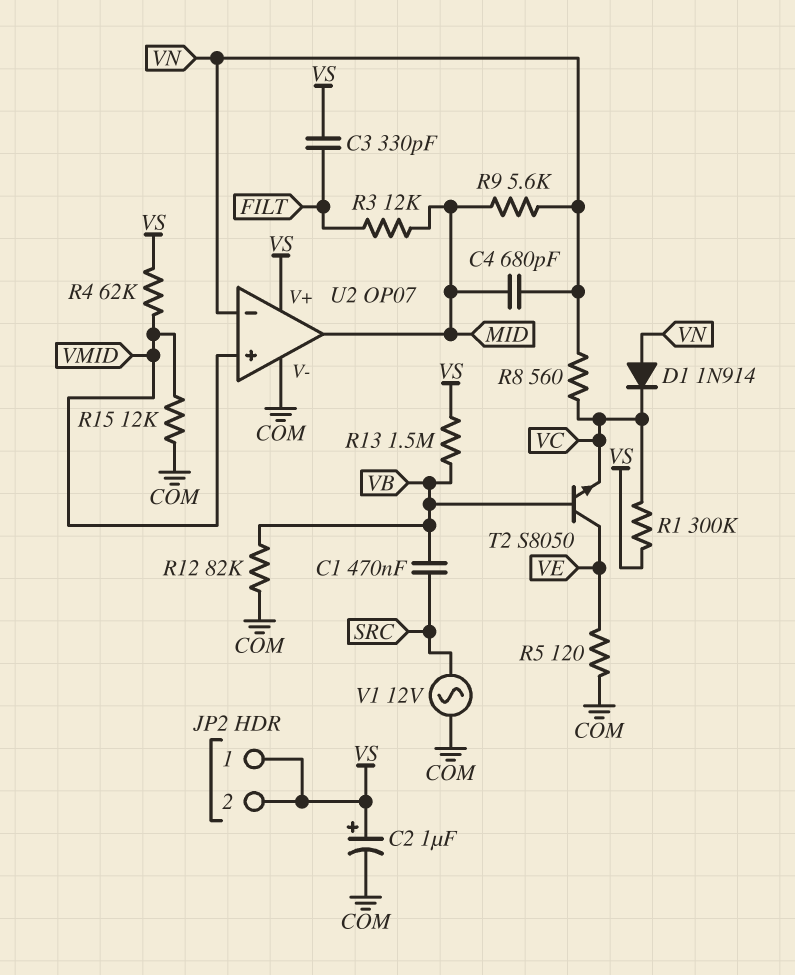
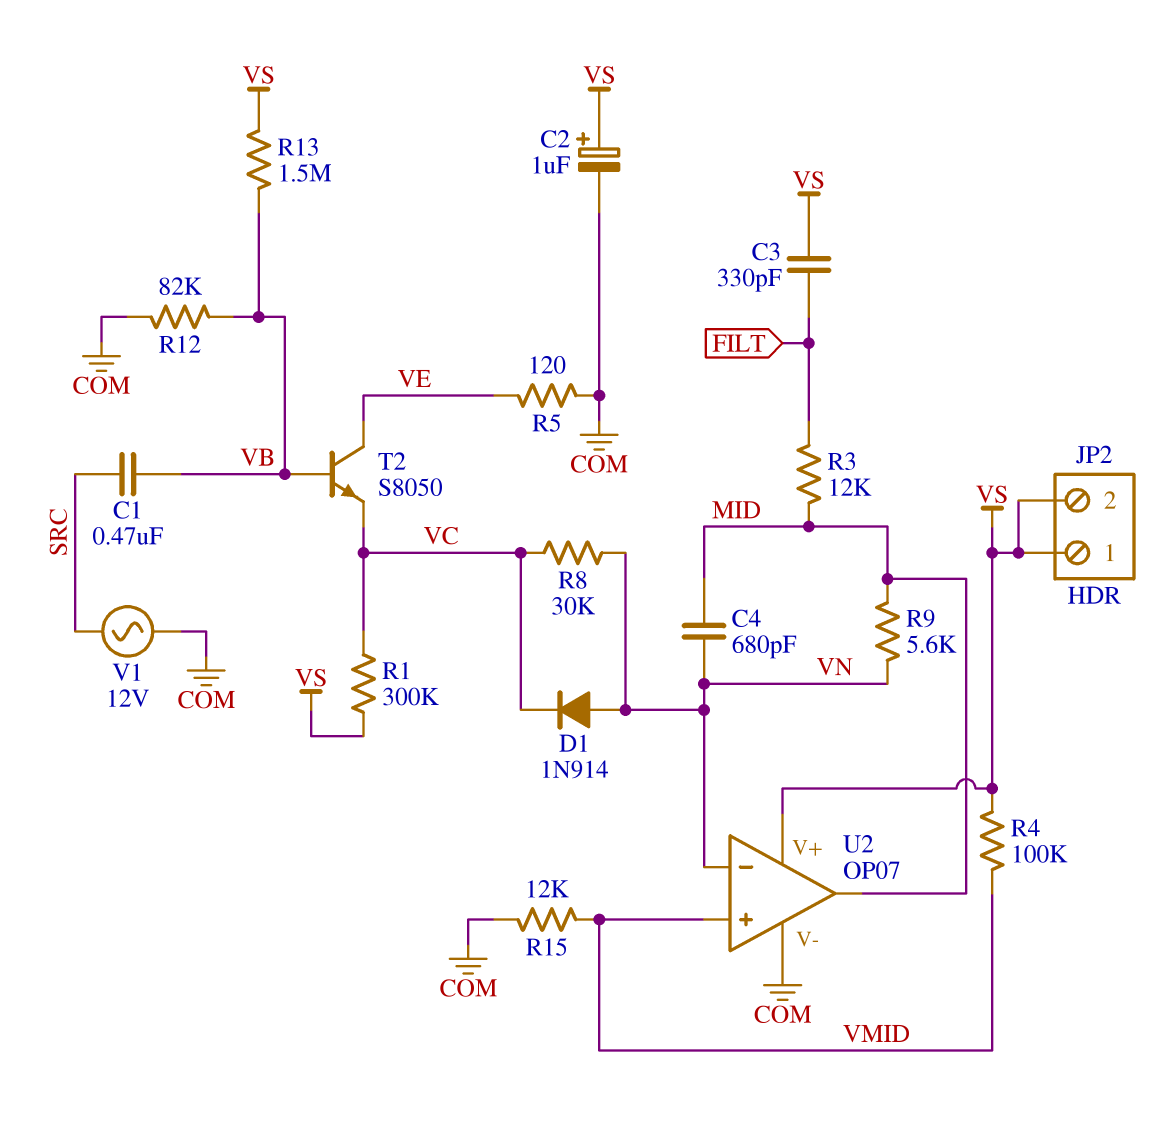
R4: 62k (VMID, VS) -> 100k (VMID, VS)
R8: 560 (VC, VN) -> 30k (VC, VN)

